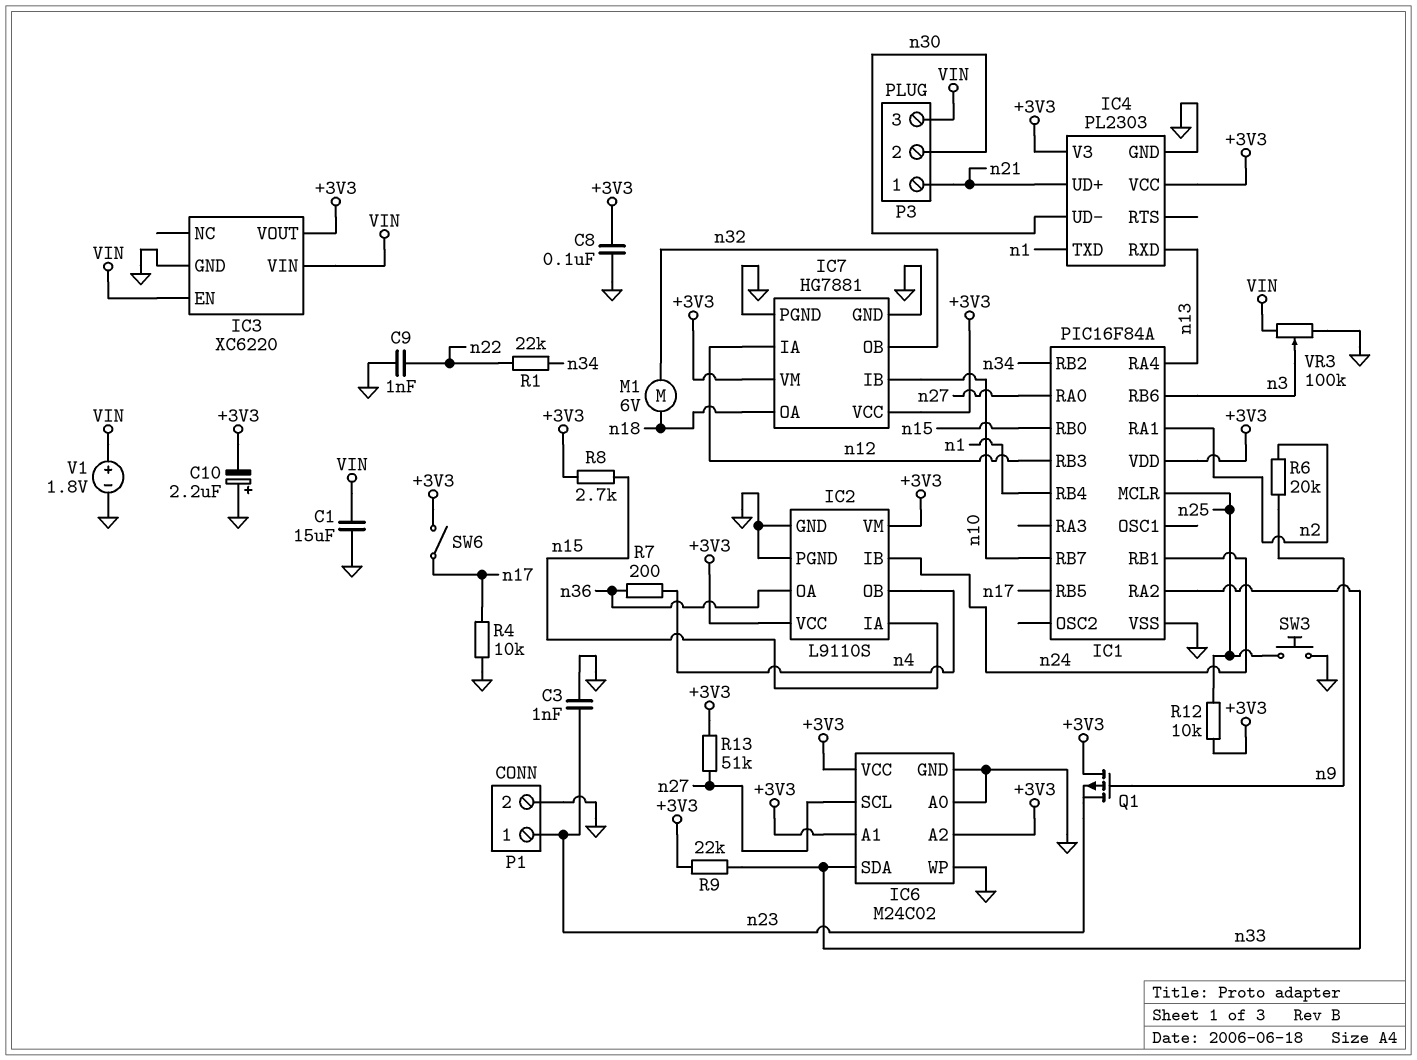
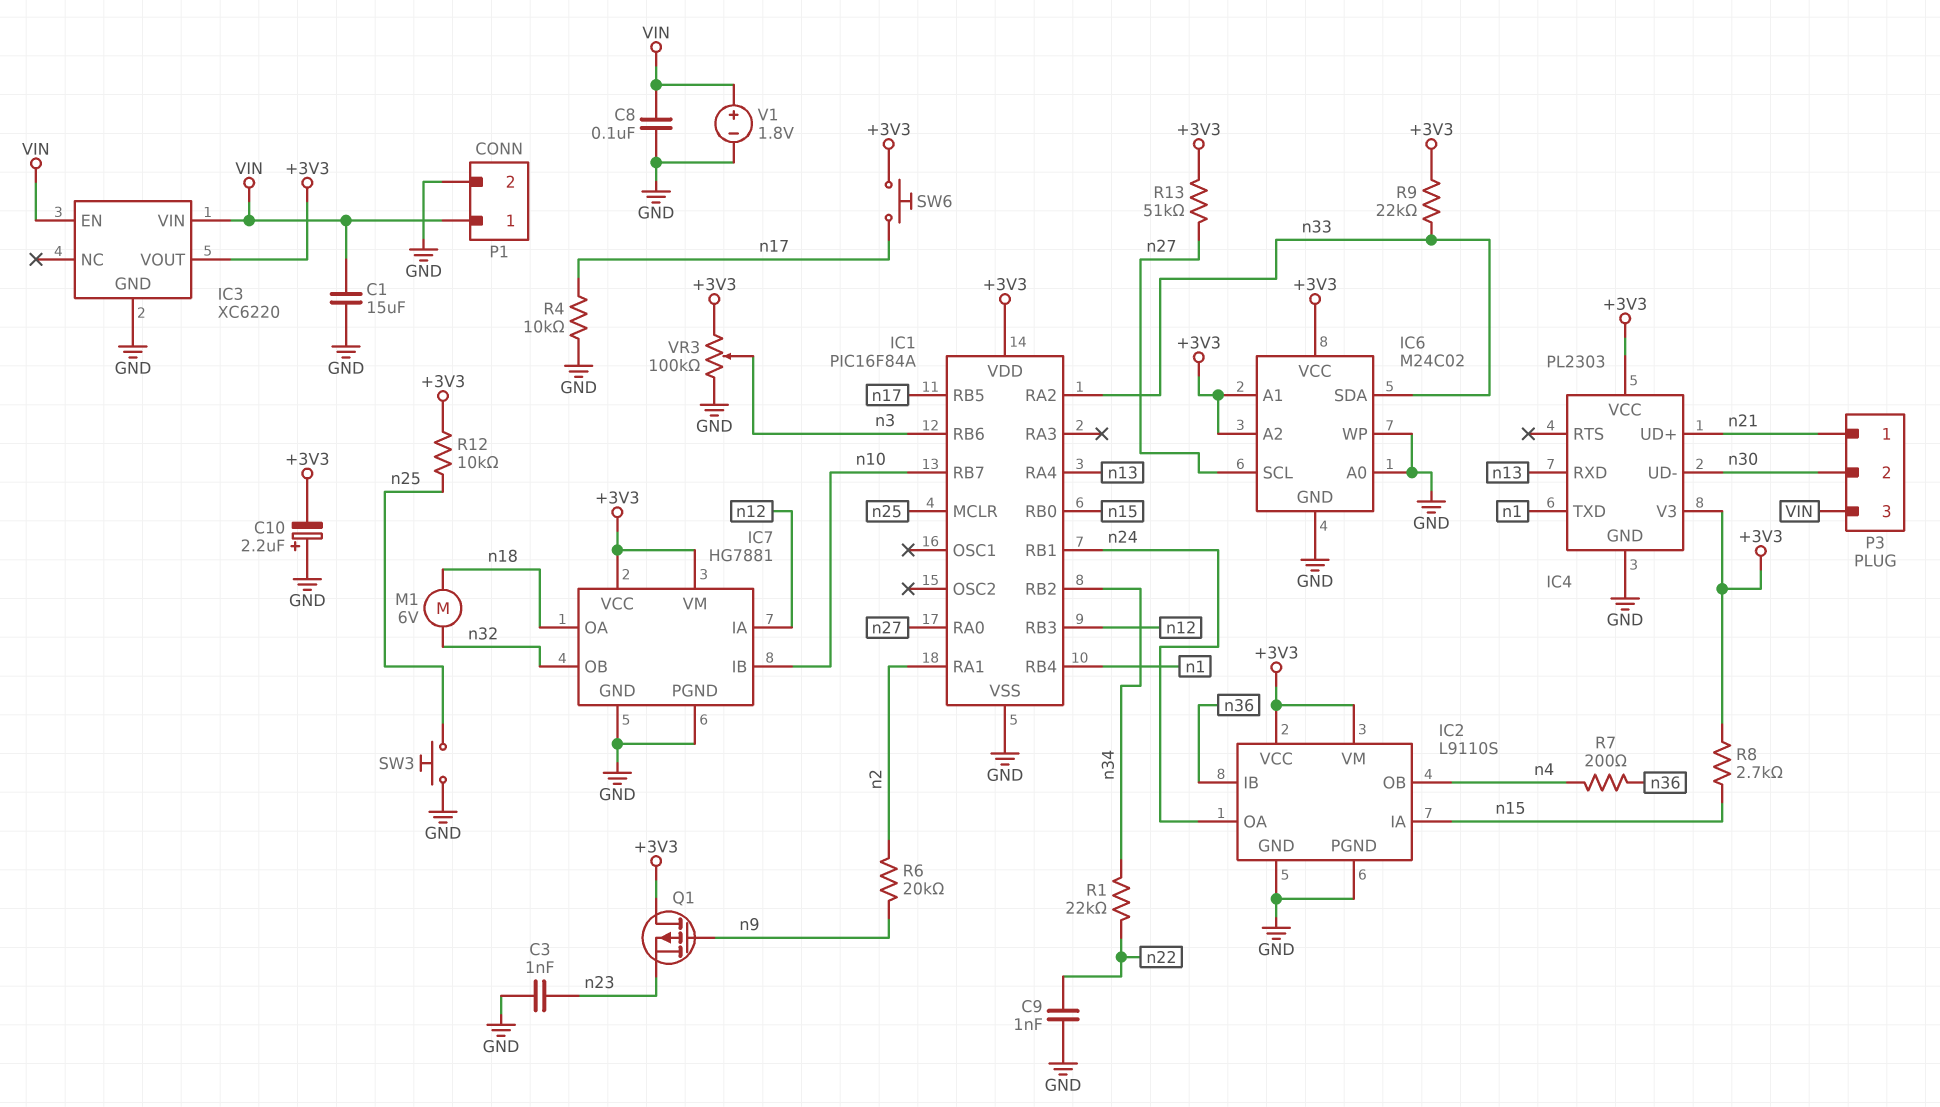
C8: 100nF (+3V3, GND) -> 100nF (GND, VIN)
IC2 pin IB: n24 -> n36
IC2 pin OA: n36 -> n24
P1 pin 1: n23 -> VIN
SW6: switch (+3V3, n17) -> button (+3V3, n17)
VR3: 100k (GND, VIN, wiper n3) -> 100k (+3V3, GND, wiper n3)

